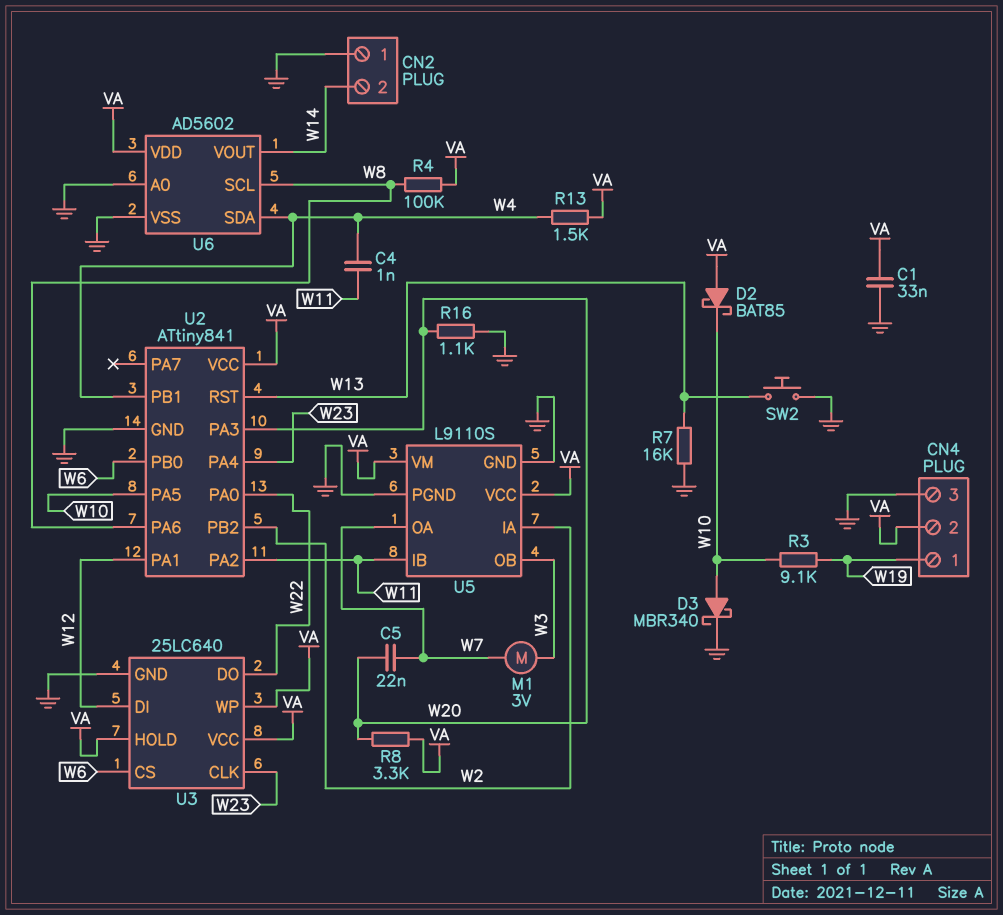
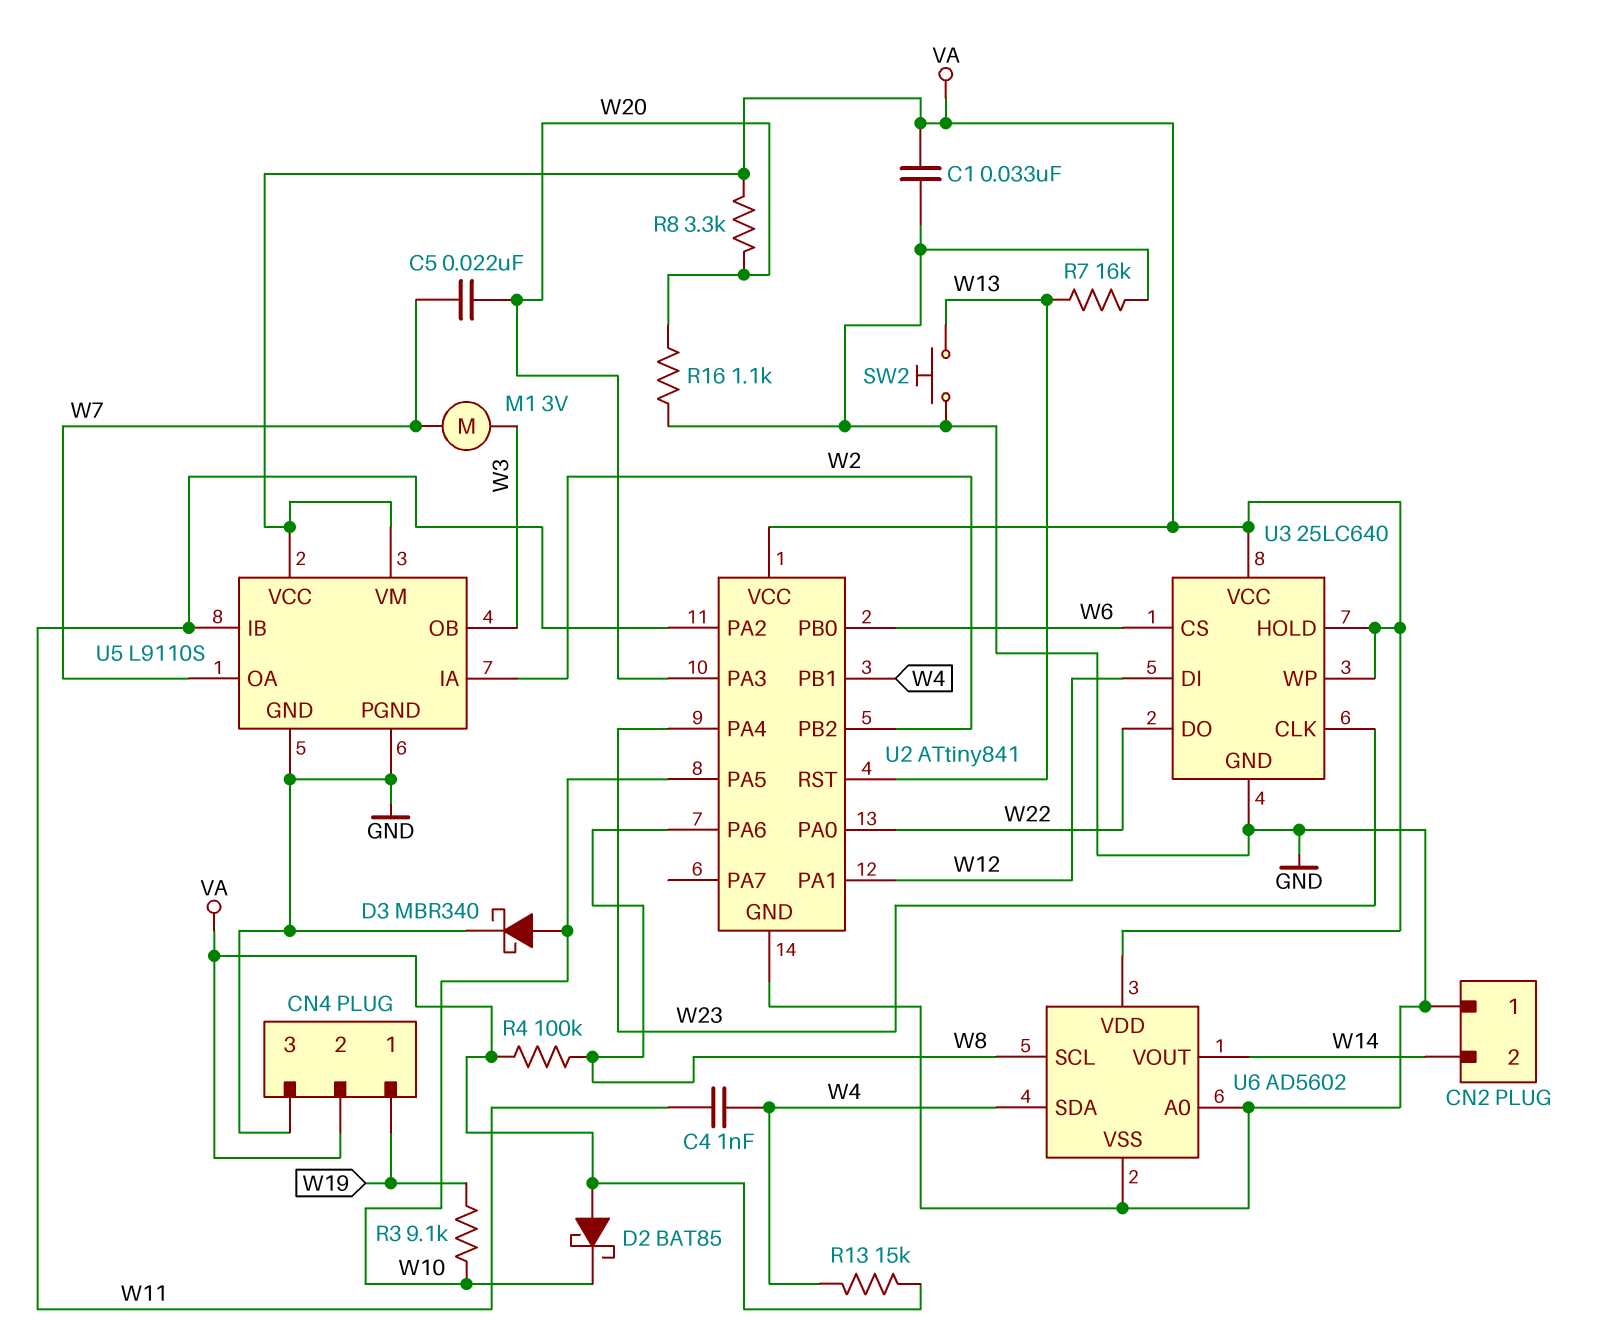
R13: 1.5k (VA, W4) -> 15k (VA, W4)

